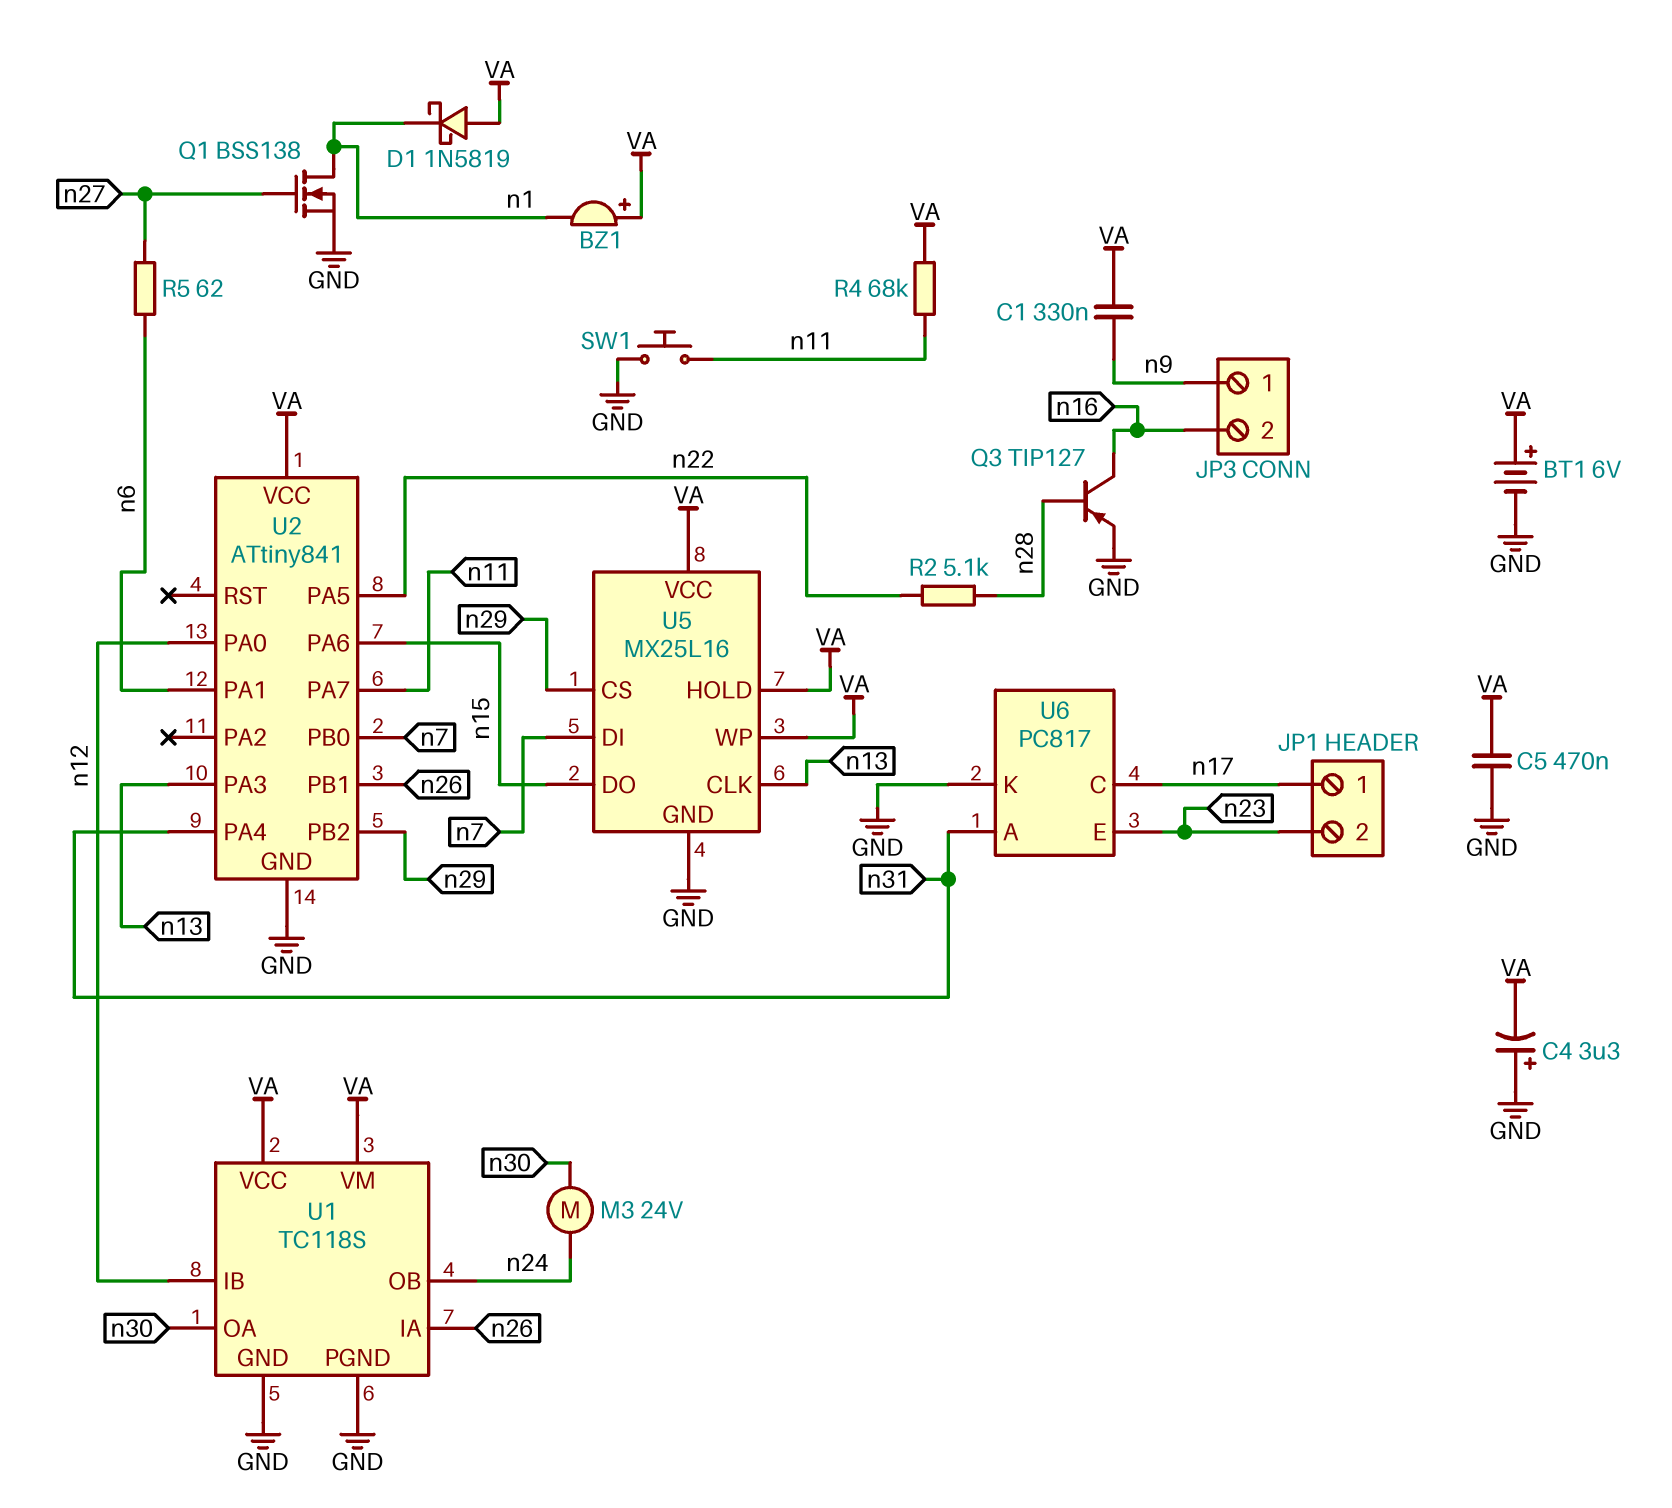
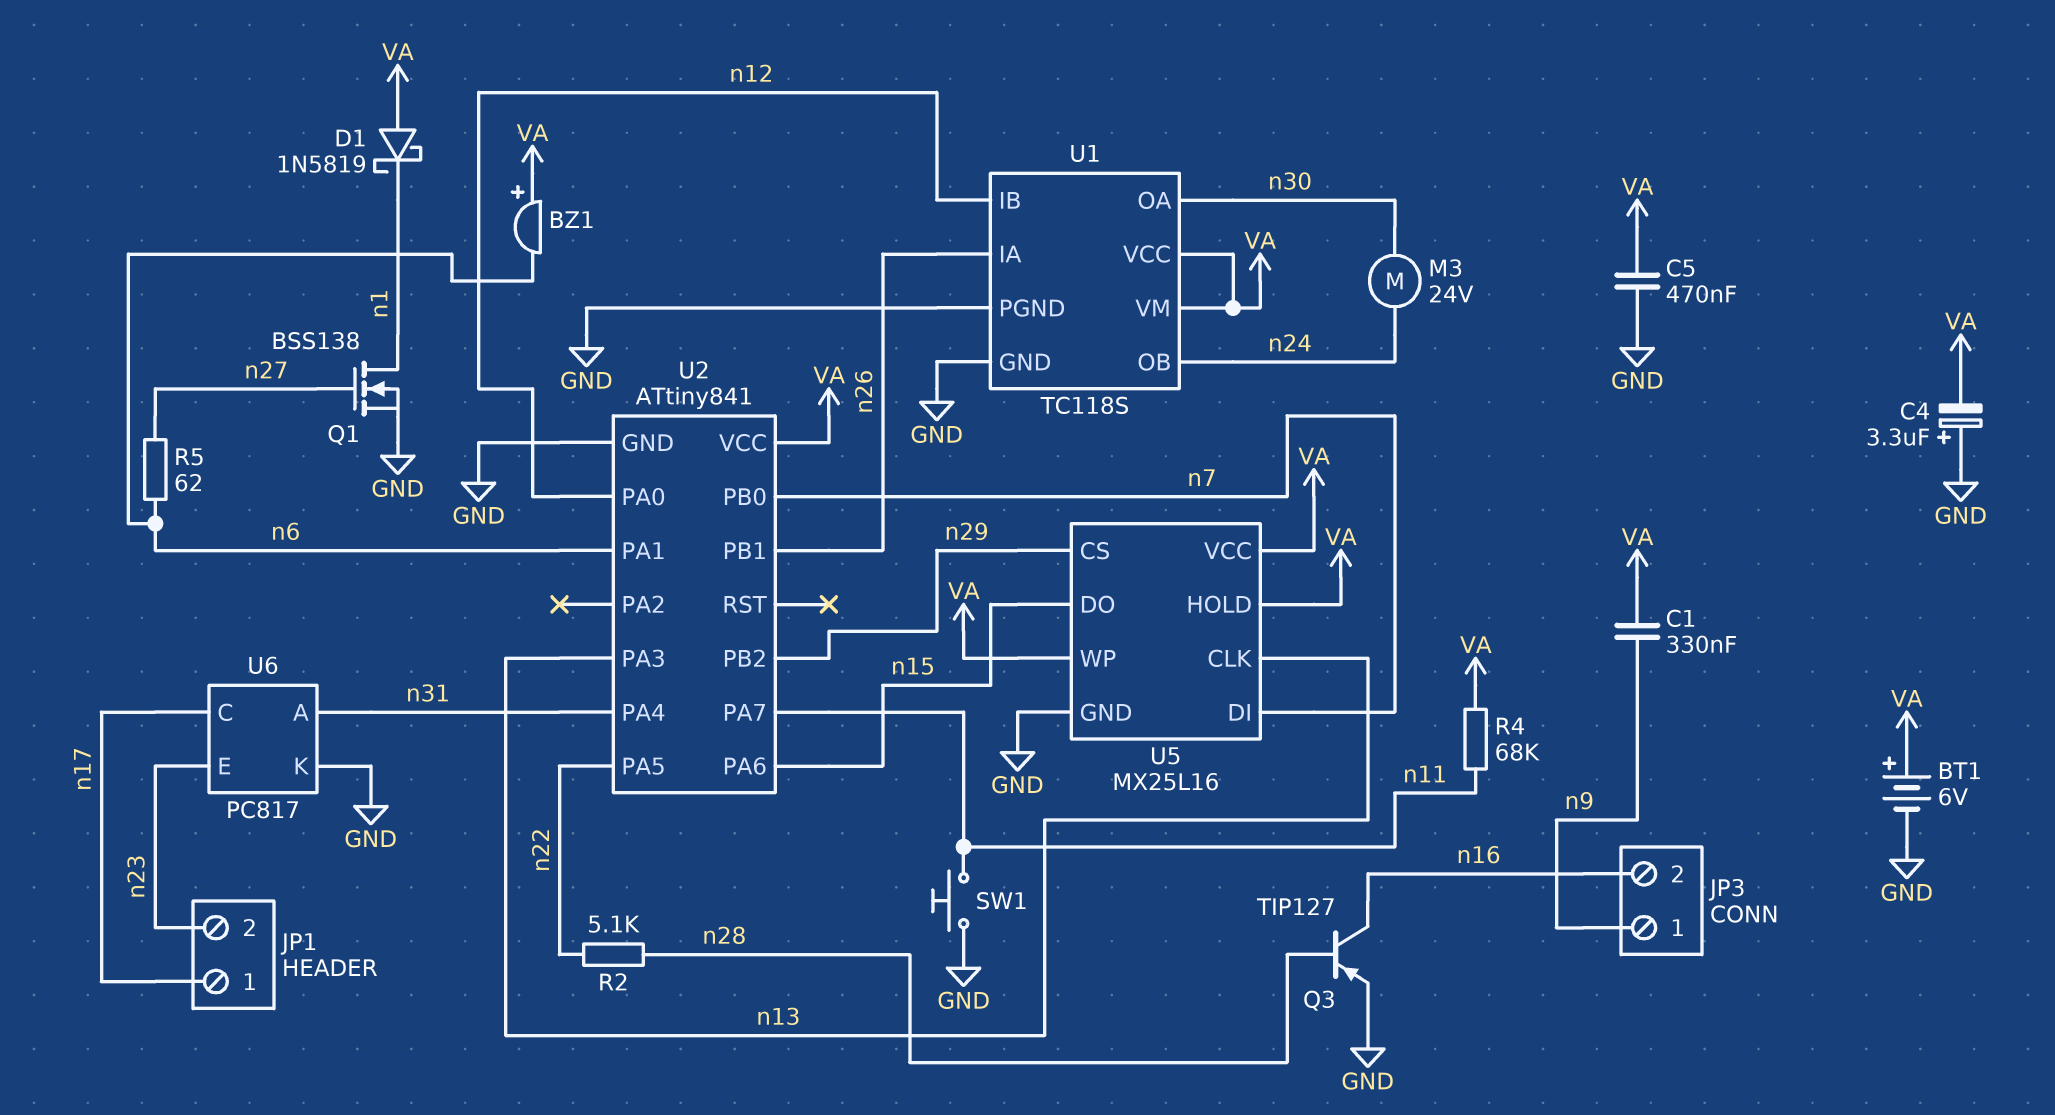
BZ1: buzzer (plus VA, minus n1) -> buzzer (plus VA, minus n6)

